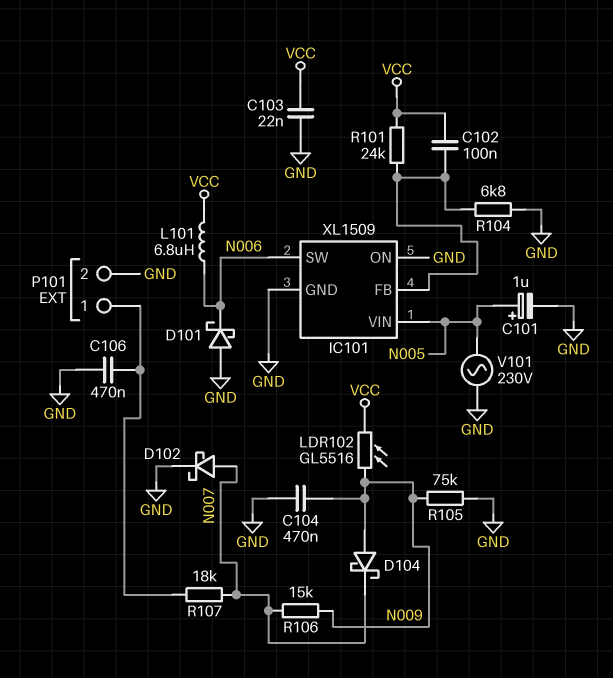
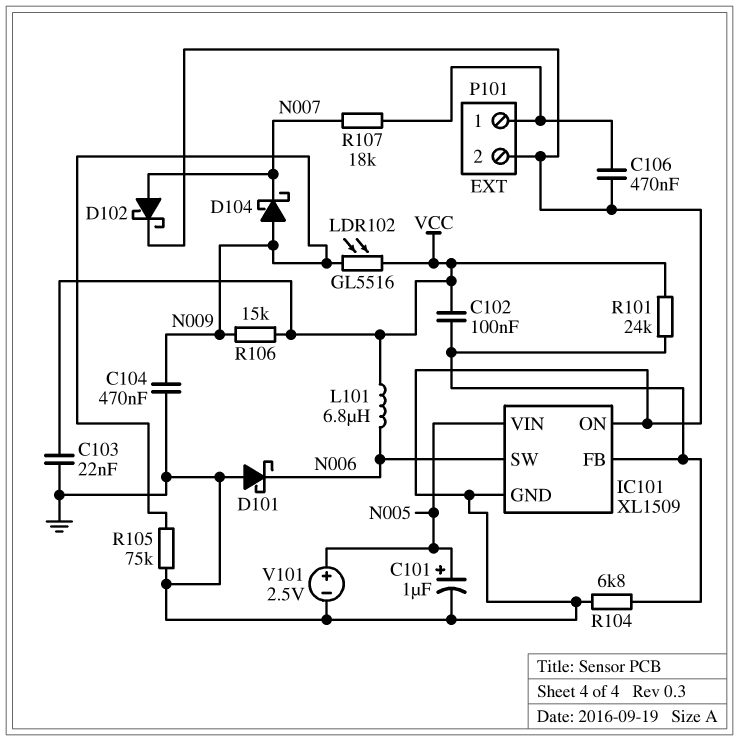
R106: 15k (N007, N009) -> 15k (N009, VCC)
V101: AC 230V (GND, N005) -> 2.5V (plus N005, minus GND)

